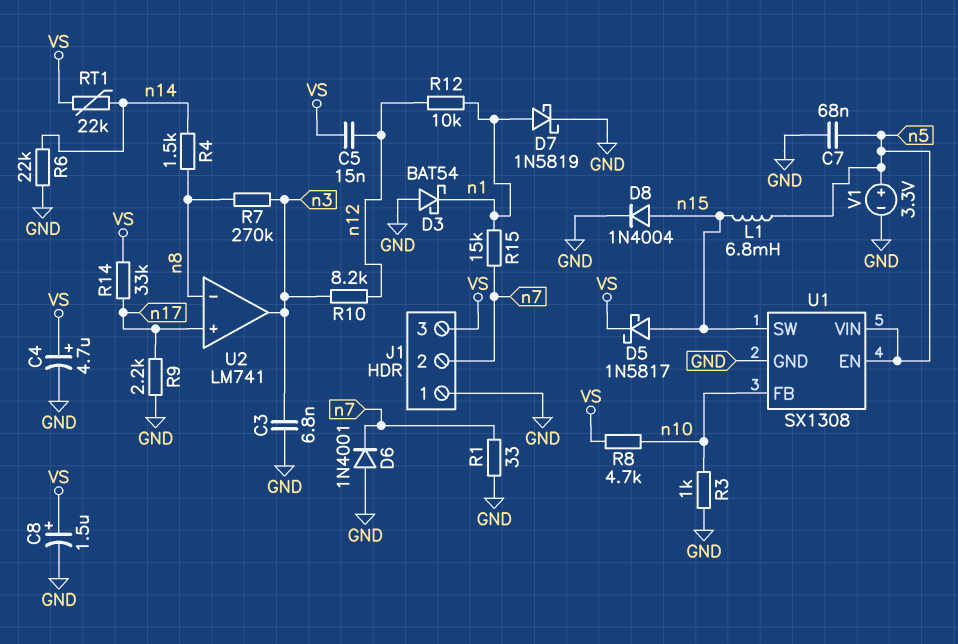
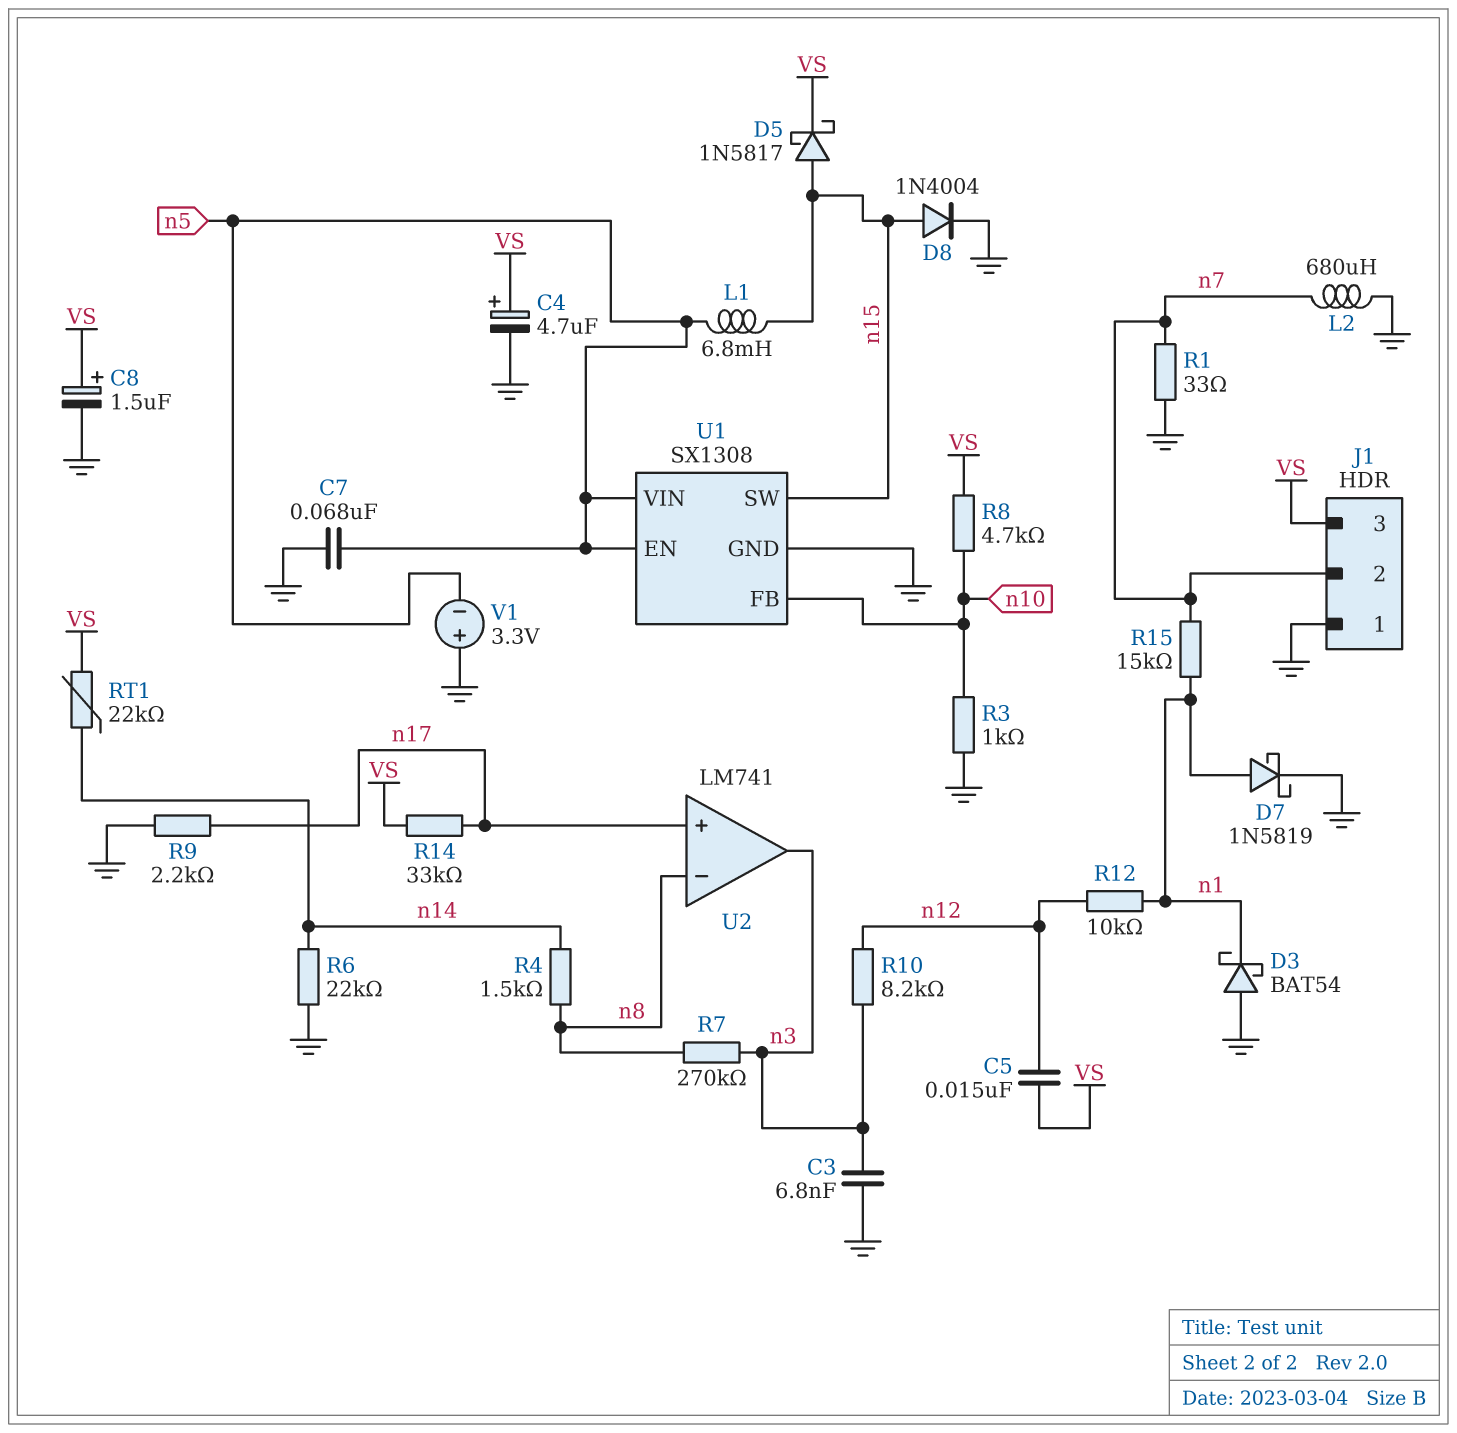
D6: diode 1N4001 (A GND, K n7) -> none
L2: none -> 680uH (GND, n7)
V1: 3.3V (plus n5, minus GND) -> 3.3V (plus GND, minus n5)

